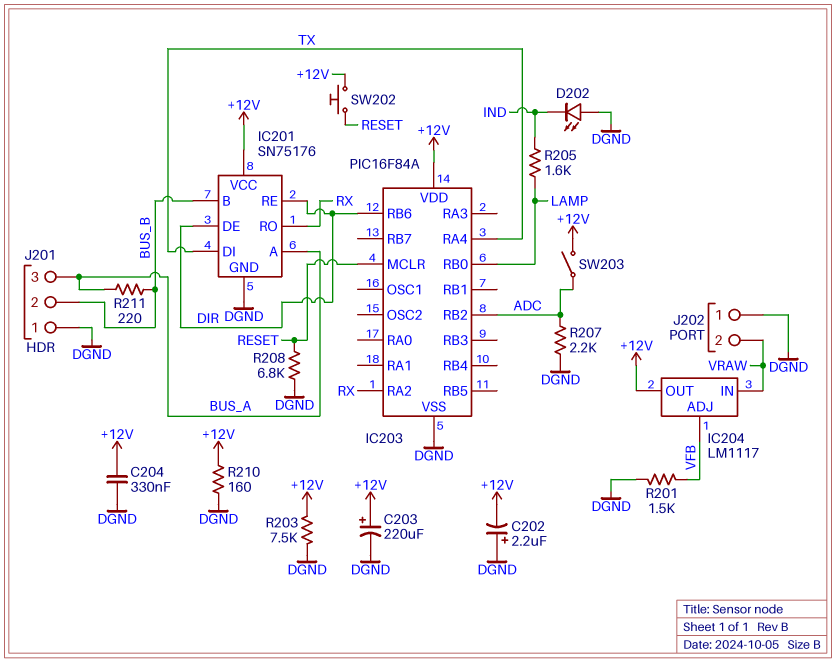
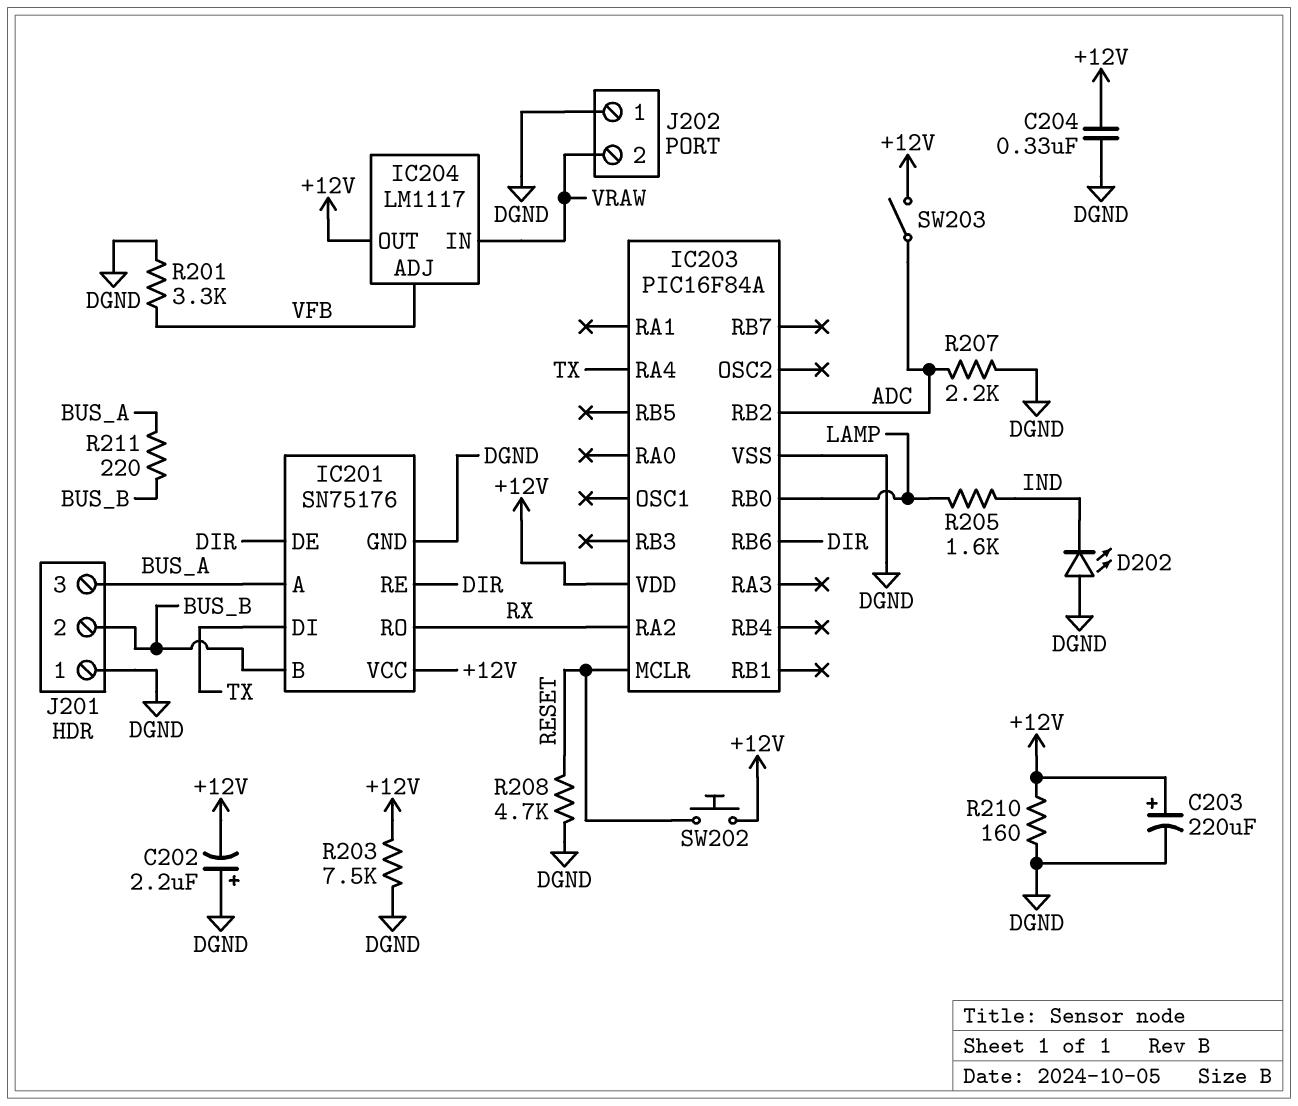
R201: 1.5k (DGND, VFB) -> 3.3k (DGND, VFB)
R208: 6.8k (DGND, RESET) -> 4.7k (DGND, RESET)

